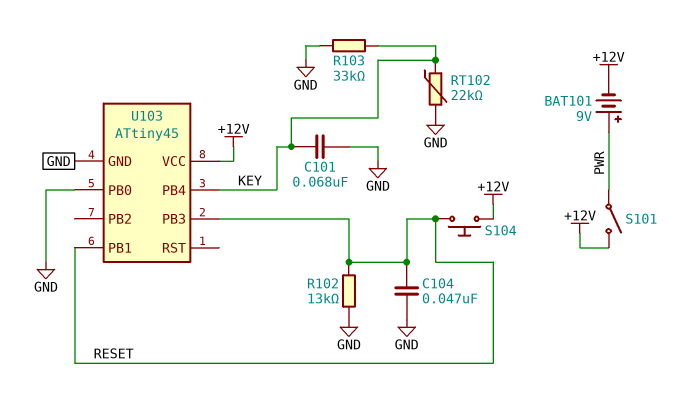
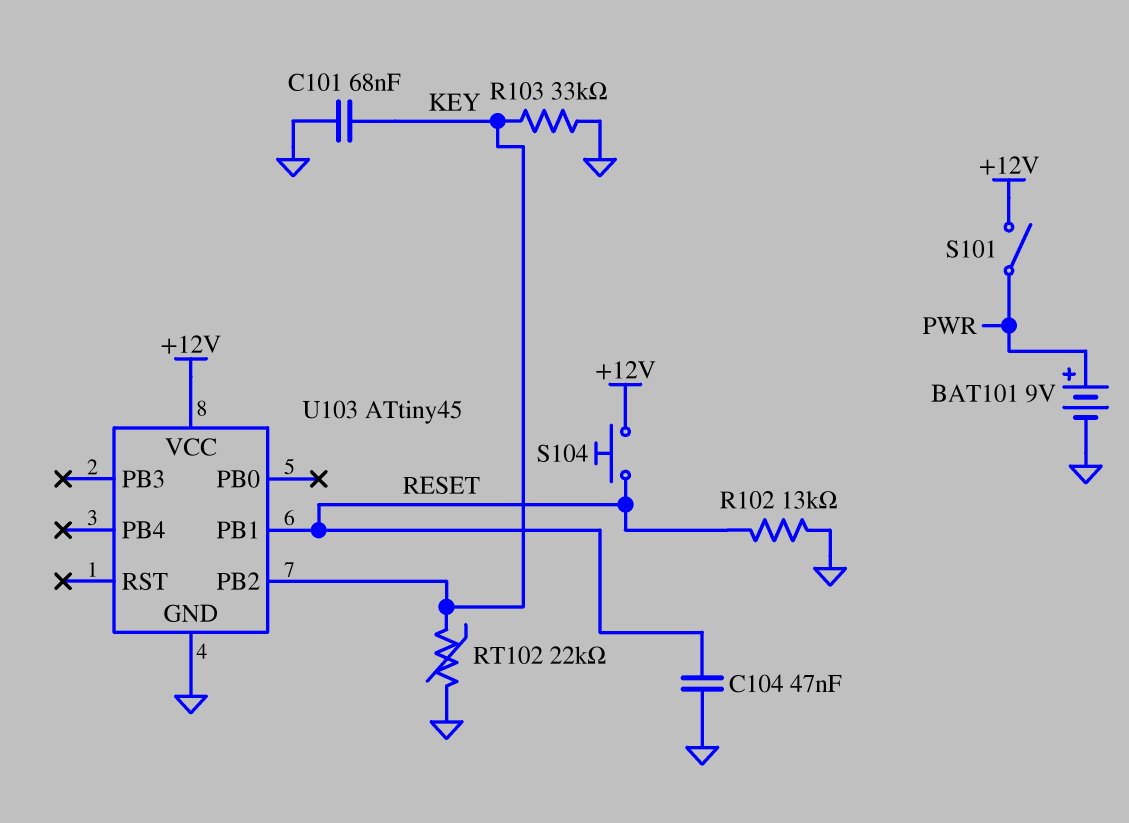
BAT101: 9V (plus PWR, minus +12V) -> 9V (plus PWR, minus GND)
U103 pin PB0: GND -> none
U103 pin PB2: none -> KEY
U103 pin PB3: RESET -> none
U103 pin PB4: KEY -> none

